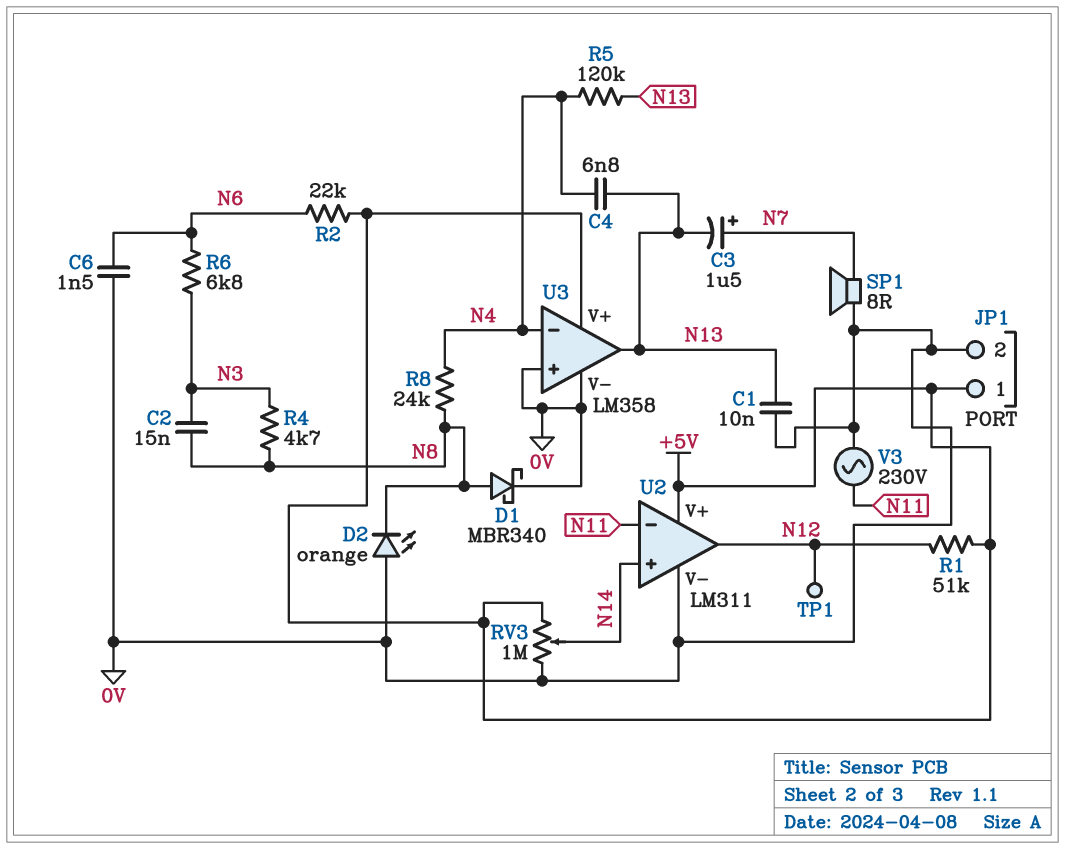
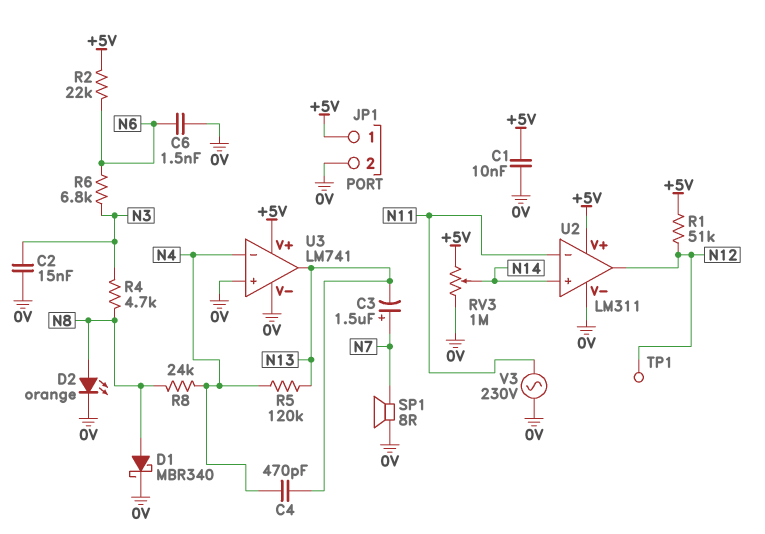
C1: 10nF (0V, N13) -> 10nF (+5V, 0V)
C2: 15nF (N3, N8) -> 15nF (0V, N3)
C4: 6.8nF (N4, N13) -> 470pF (N4, N13)
D2: LED orange (A 0V, K N8) -> LED orange (A N8, K 0V)
U3: LM358 -> LM741

